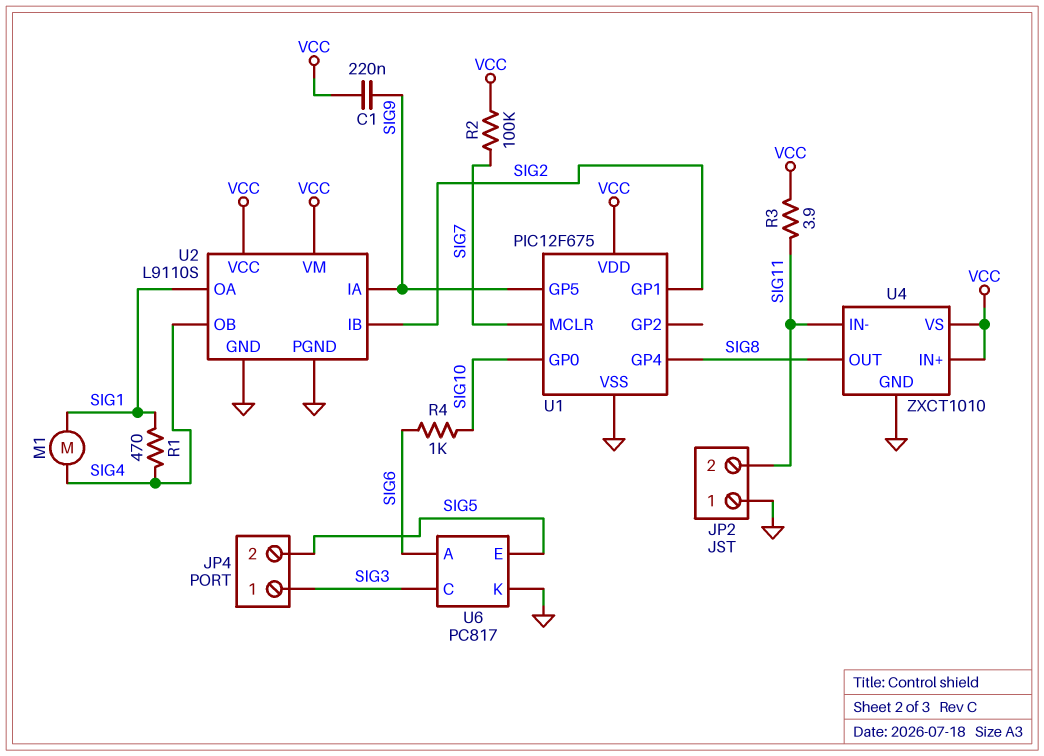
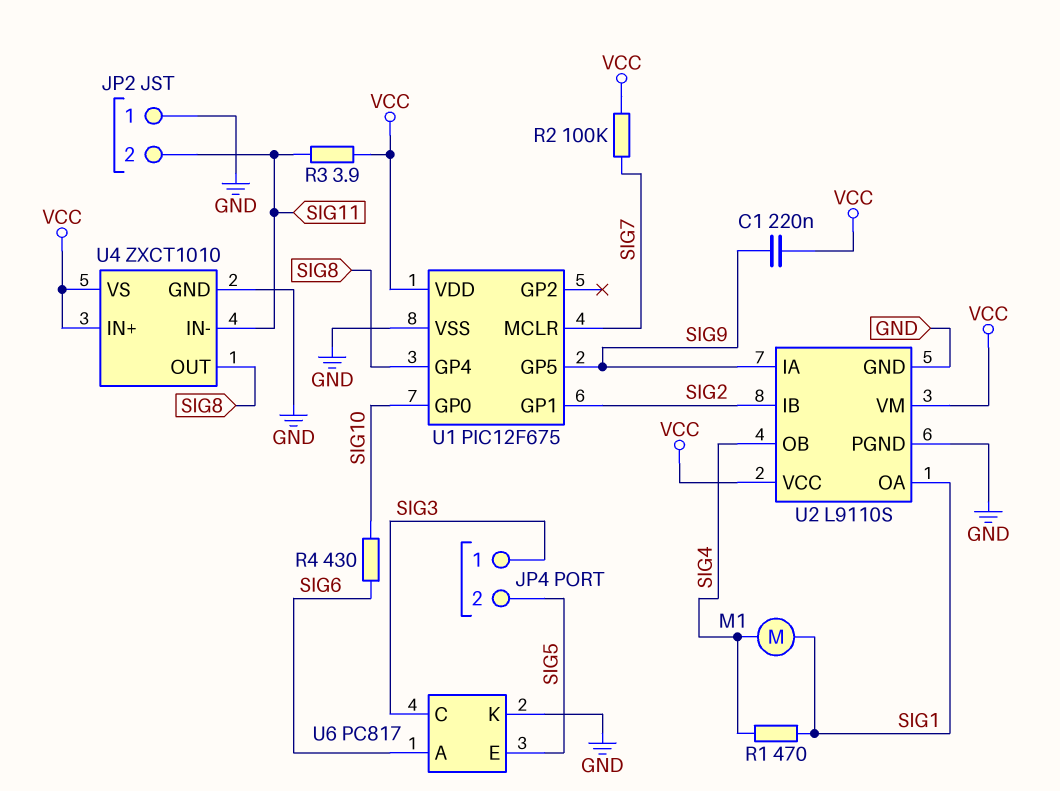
R4: 1k (SIG6, SIG10) -> 430 (SIG6, SIG10)

